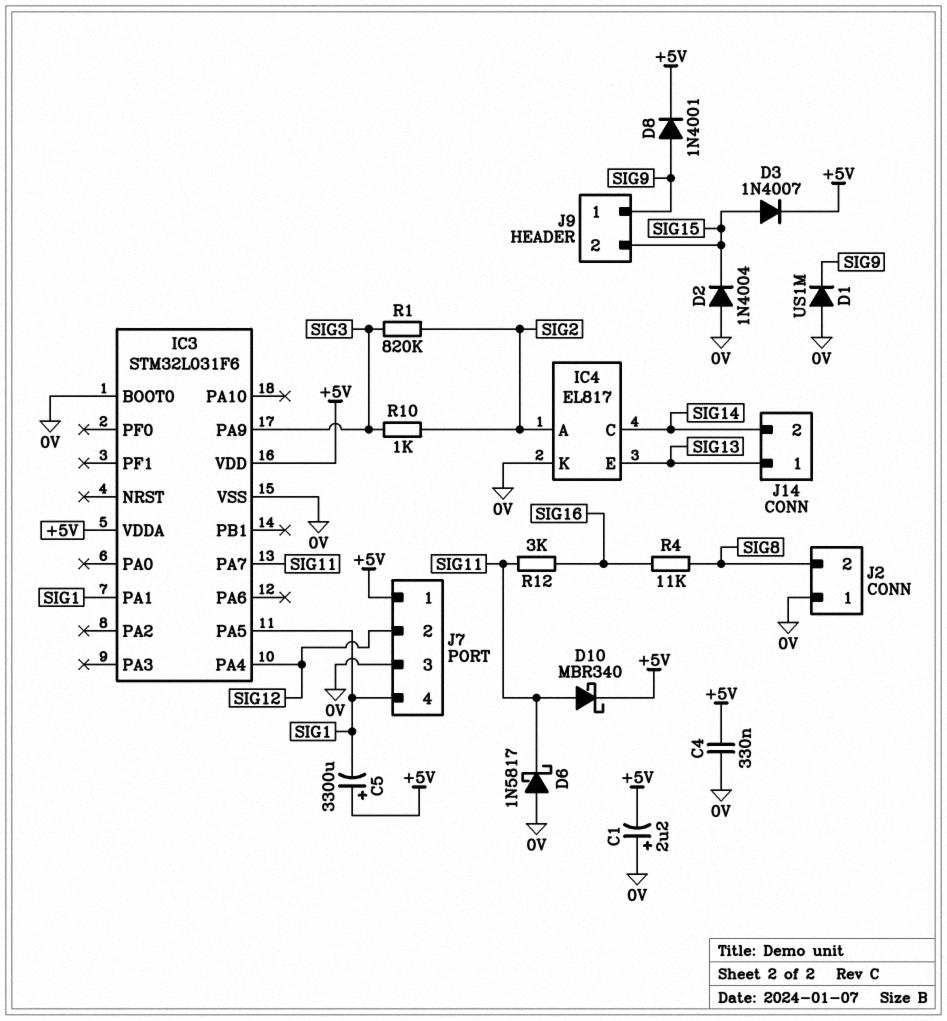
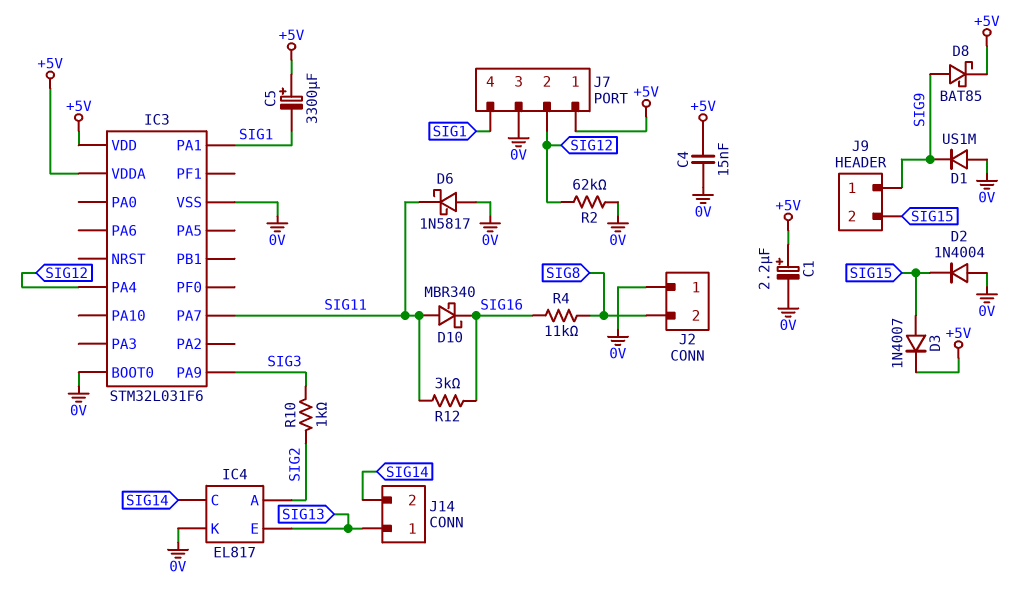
C1: 2.2uF (plus 0V, minus +5V) -> 2.2uF (plus +5V, minus 0V)
C4: 330nF (+5V, 0V) -> 15nF (+5V, 0V)
D8: diode 1N4001 (A SIG9, K +5V) -> schottky BAT85 (A SIG9, K +5V)
D10: schottky MBR340 (A SIG11, K +5V) -> schottky MBR340 (A SIG11, K SIG16)
IC3 pin PA5: SIG1 -> none
R1: 820k (SIG2, SIG3) -> none
R2: none -> 62k (0V, SIG12)

